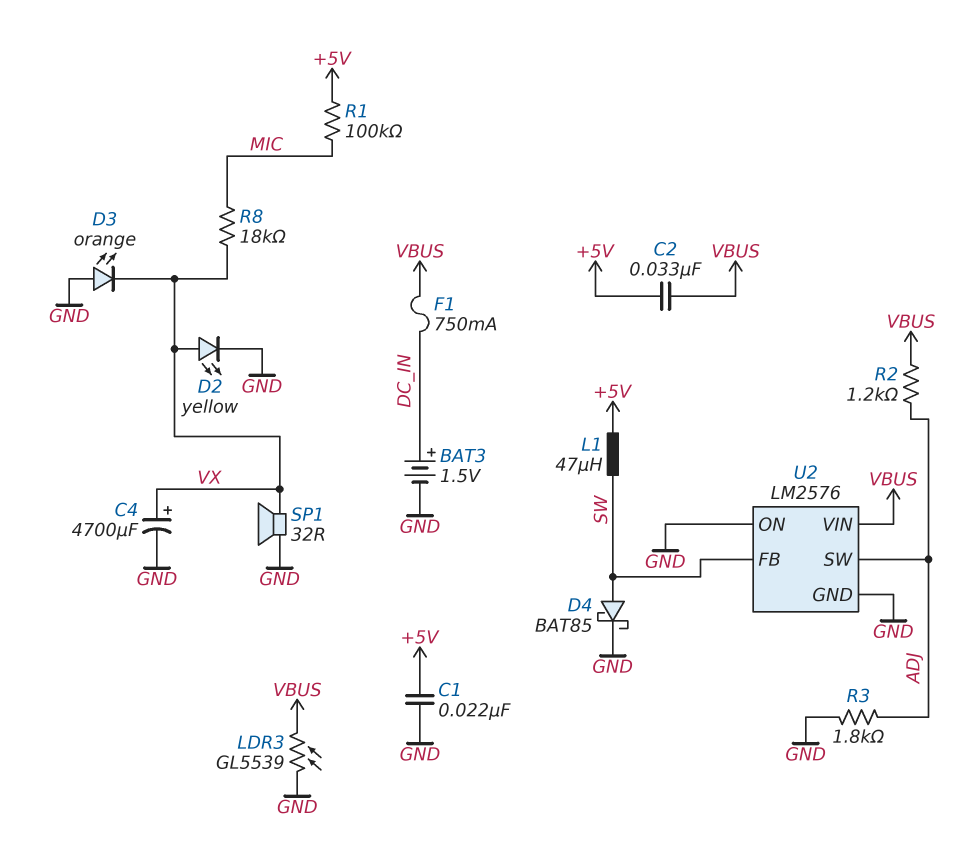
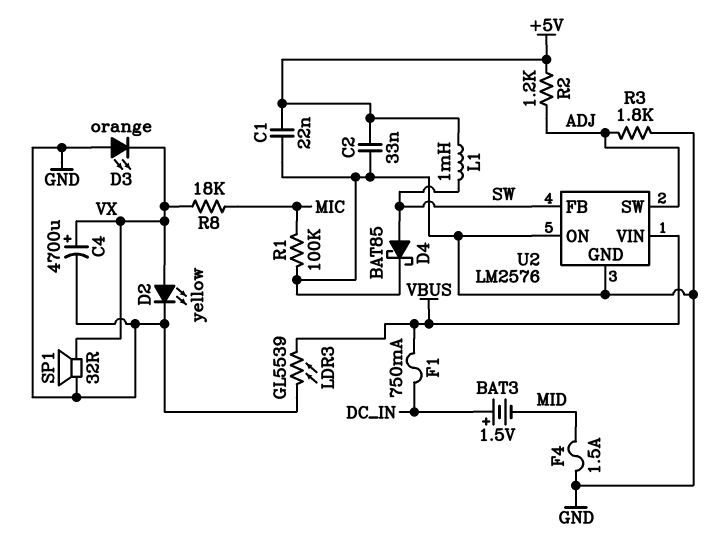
BAT3: 1.5V (plus DC_IN, minus GND) -> 1.5V (plus DC_IN, minus MID)
C2: 33nF (+5V, VBUS) -> 33nF (+5V, GND)
F4: none -> 1.5A (GND, MID)
L1: 47uH (+5V, SW) -> 1mH (+5V, SW)
R1: 100k (+5V, MIC) -> 100k (GND, MIC)
R2: 1.2k (ADJ, VBUS) -> 1.2k (+5V, ADJ)

